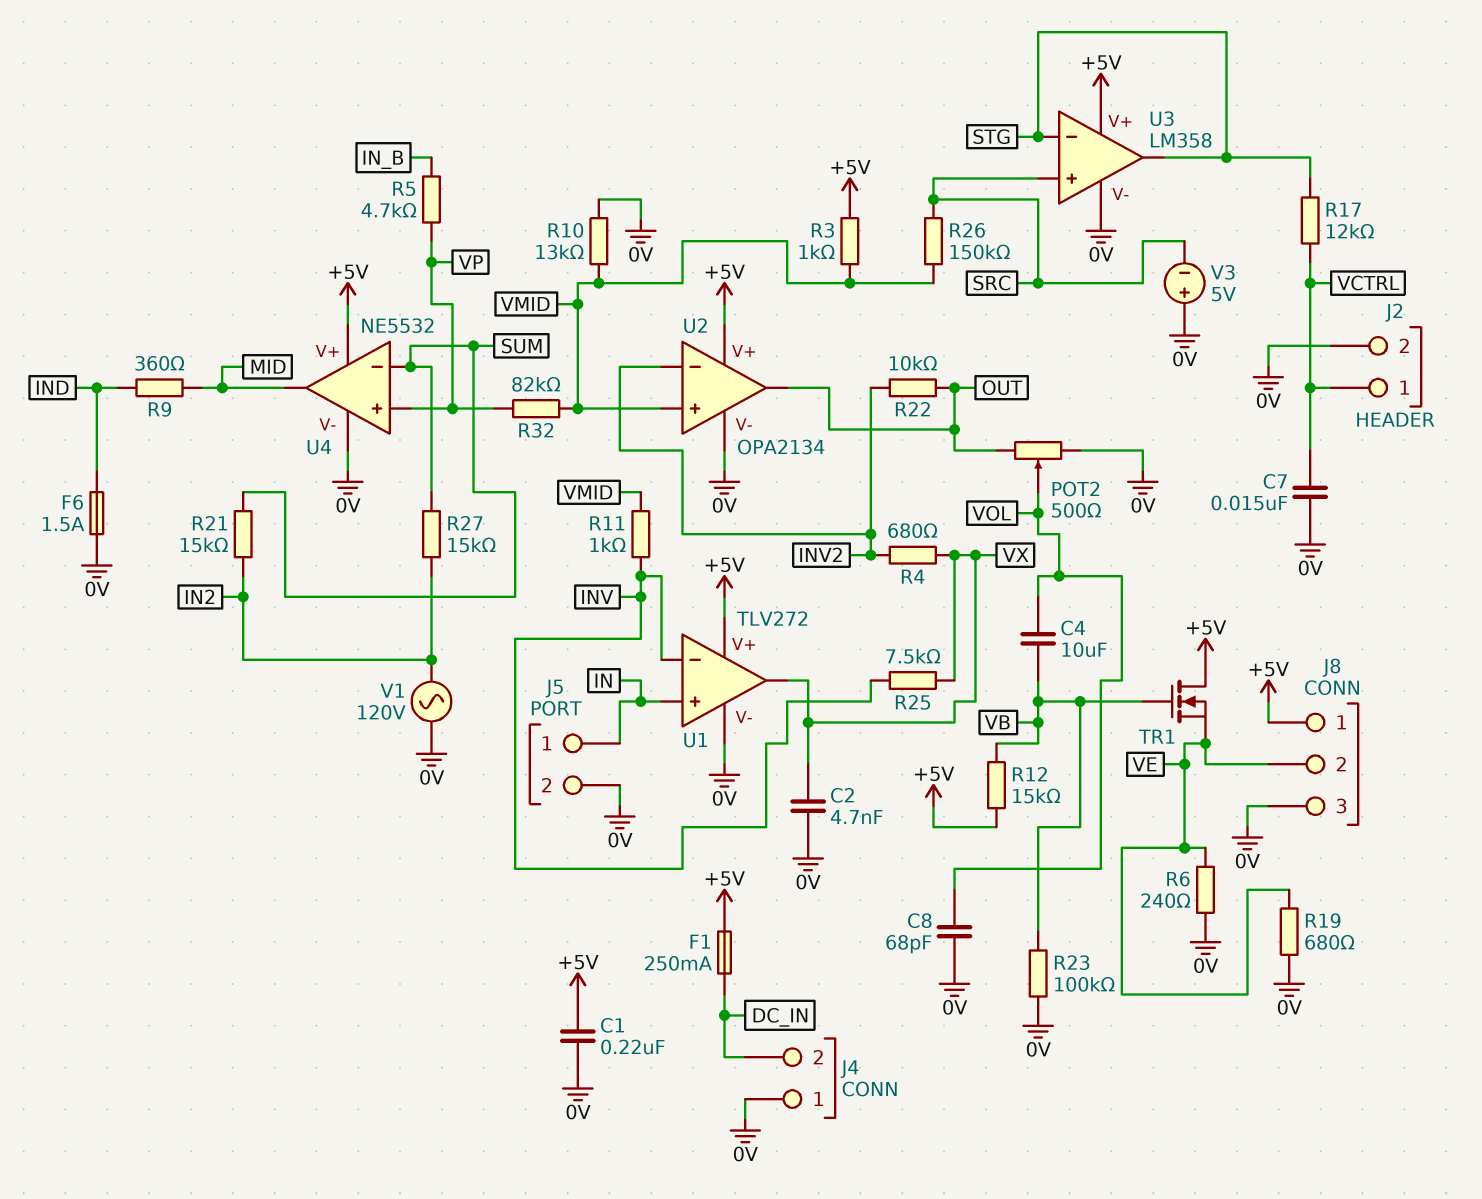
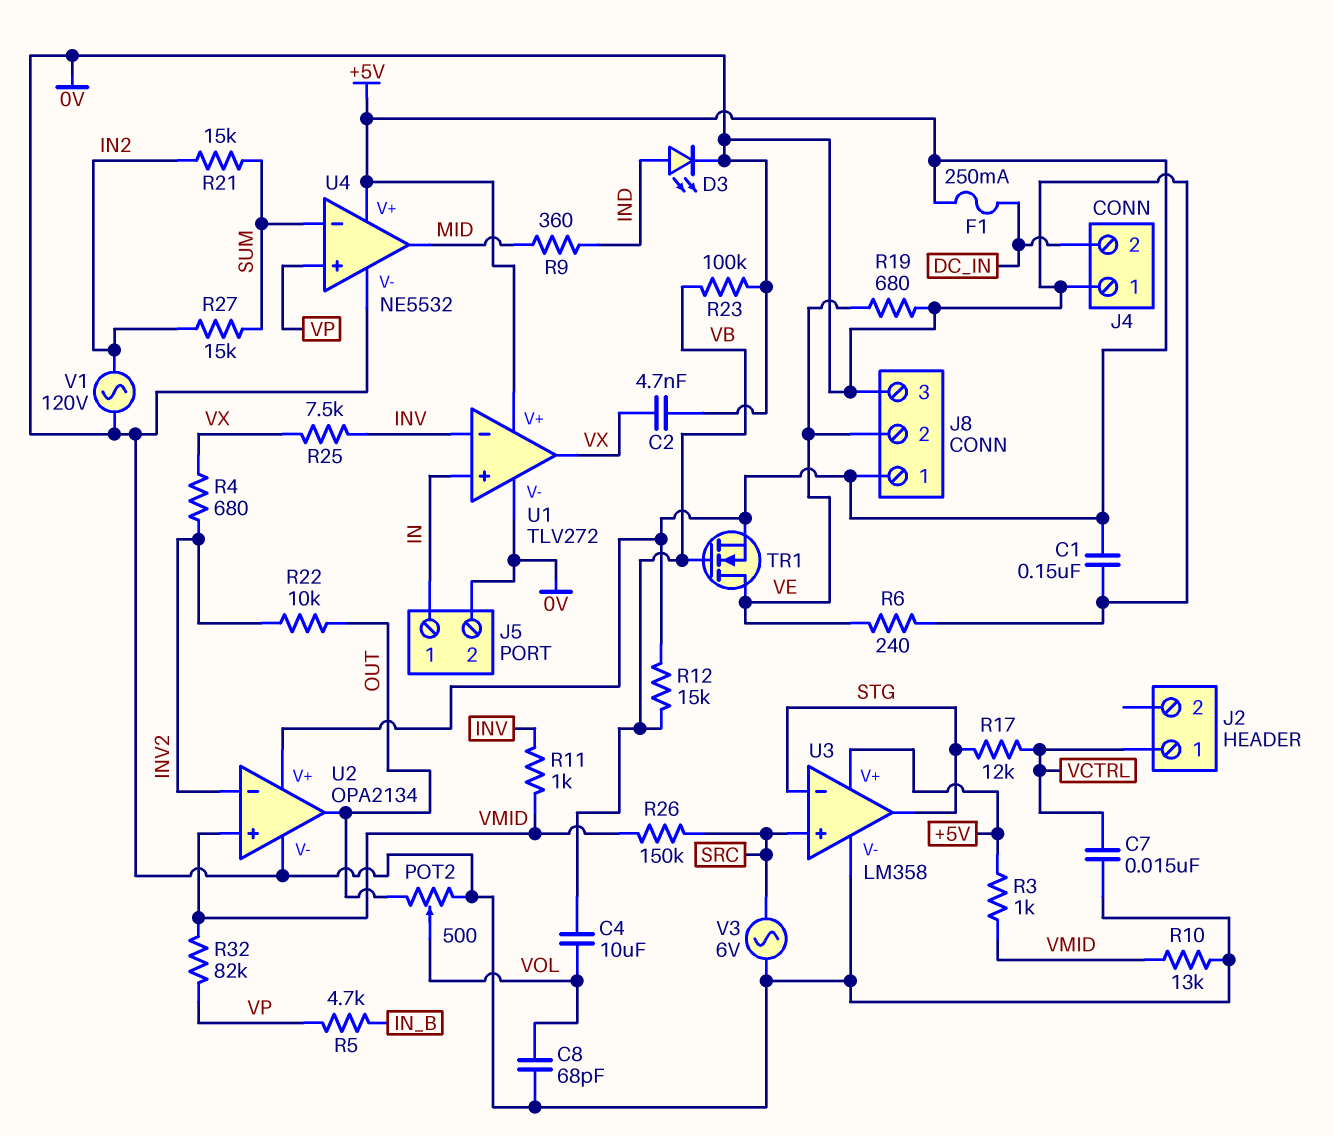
C1: 220nF (+5V, 0V) -> 150nF (+5V, 0V)
D3: none -> LED (A IND, K 0V)
F6: 1.5A (0V, IND) -> none
J2 pin 2: 0V -> none
TR1: NMOS (G VB, D +5V, S VE) -> NMOS (G VB, D VE, S +5V)
V3: 5V (plus 0V, minus SRC) -> AC 6V (0V, SRC)

